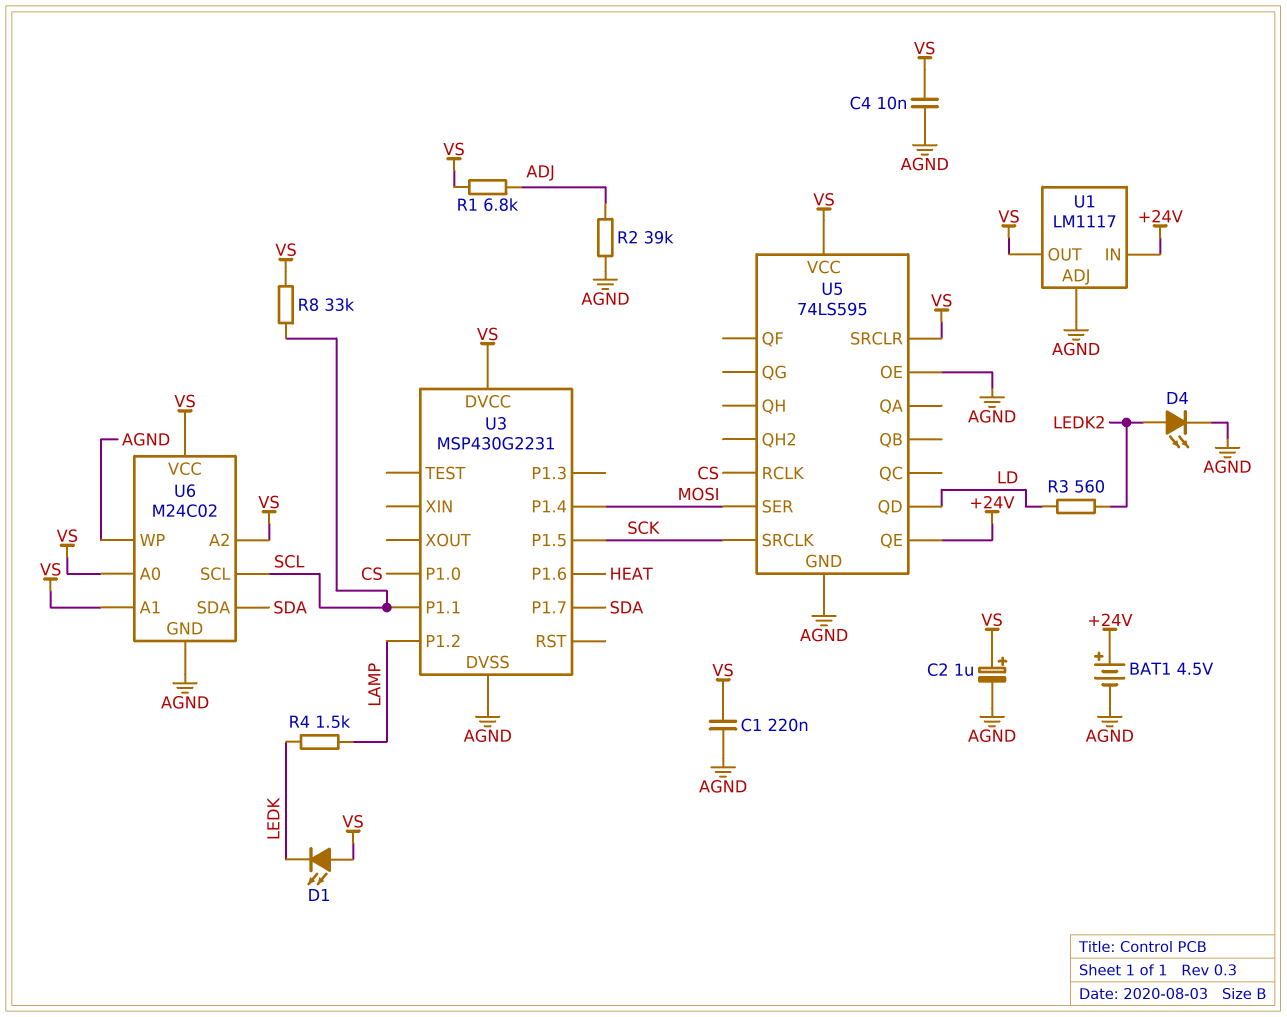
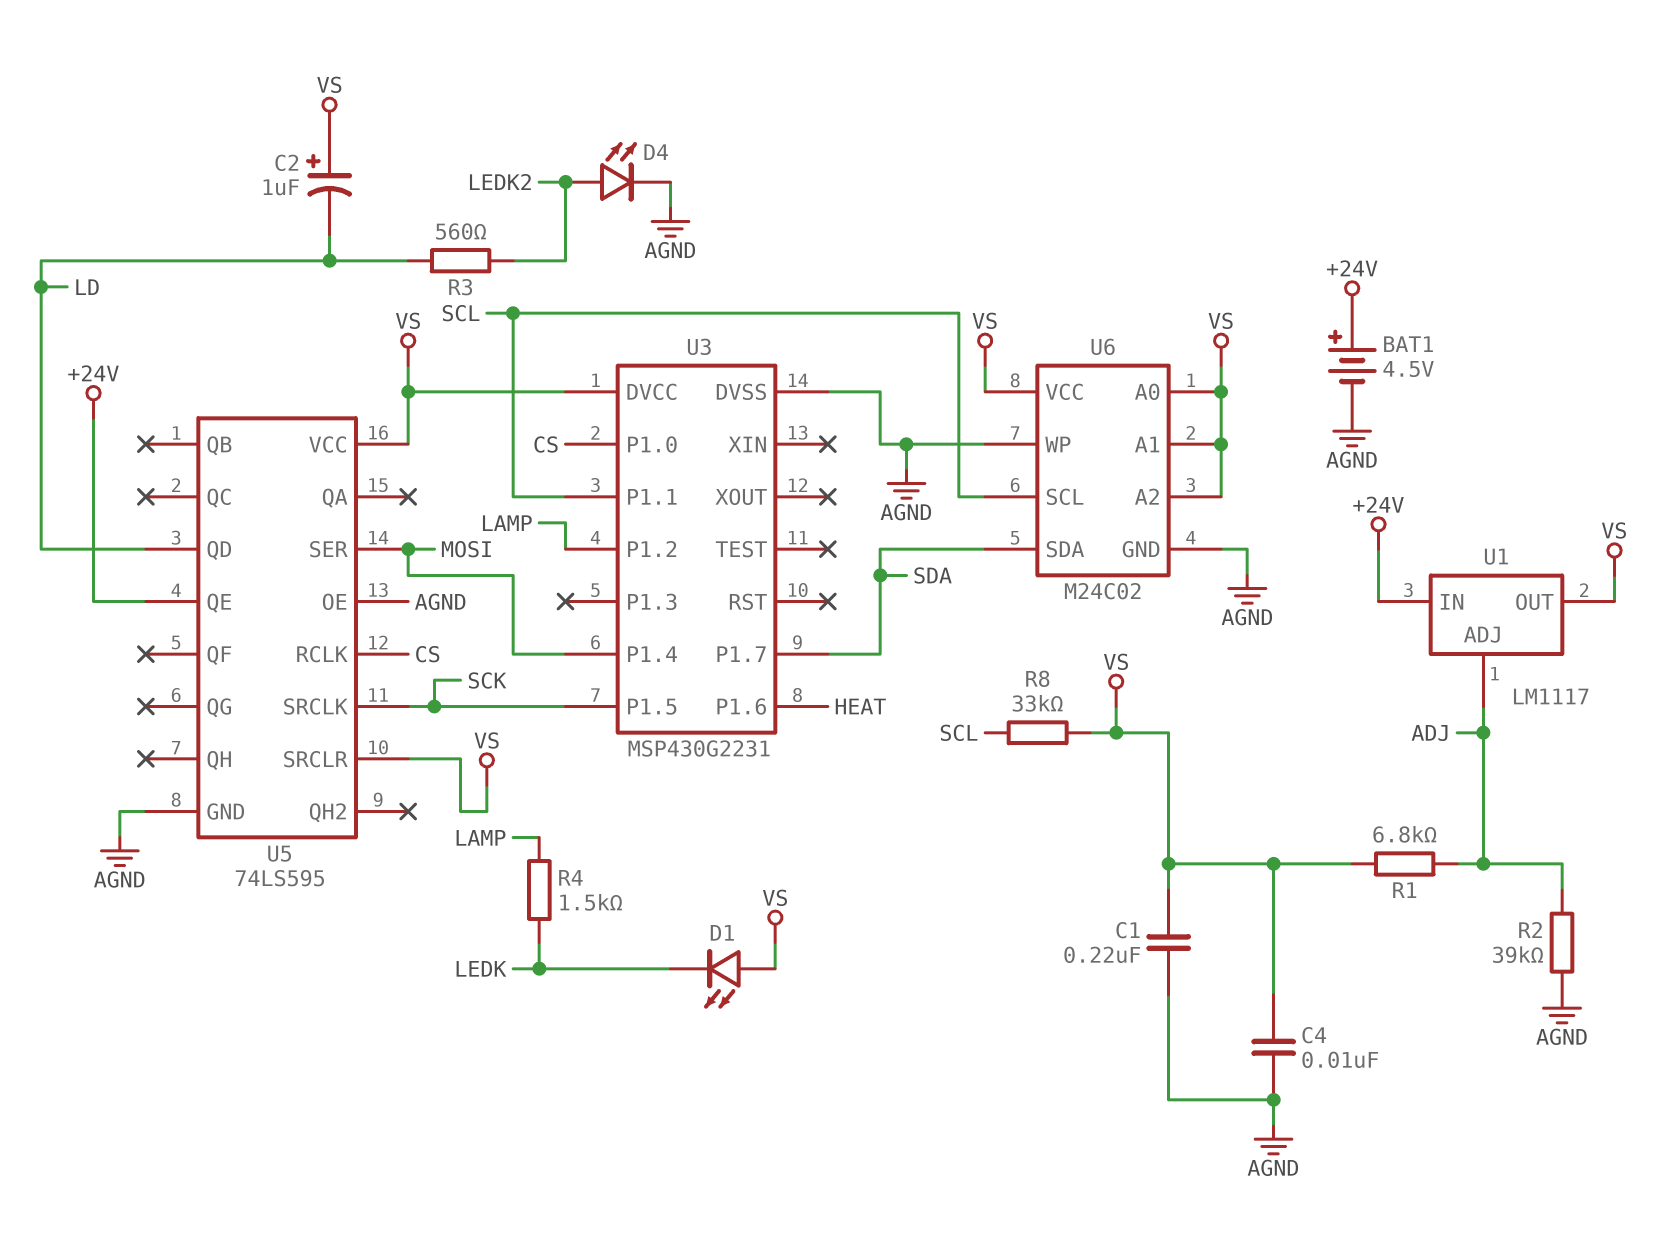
C2: 1uF (plus VS, minus AGND) -> 1uF (plus VS, minus LD)
U1 pin ADJ: AGND -> ADJ

